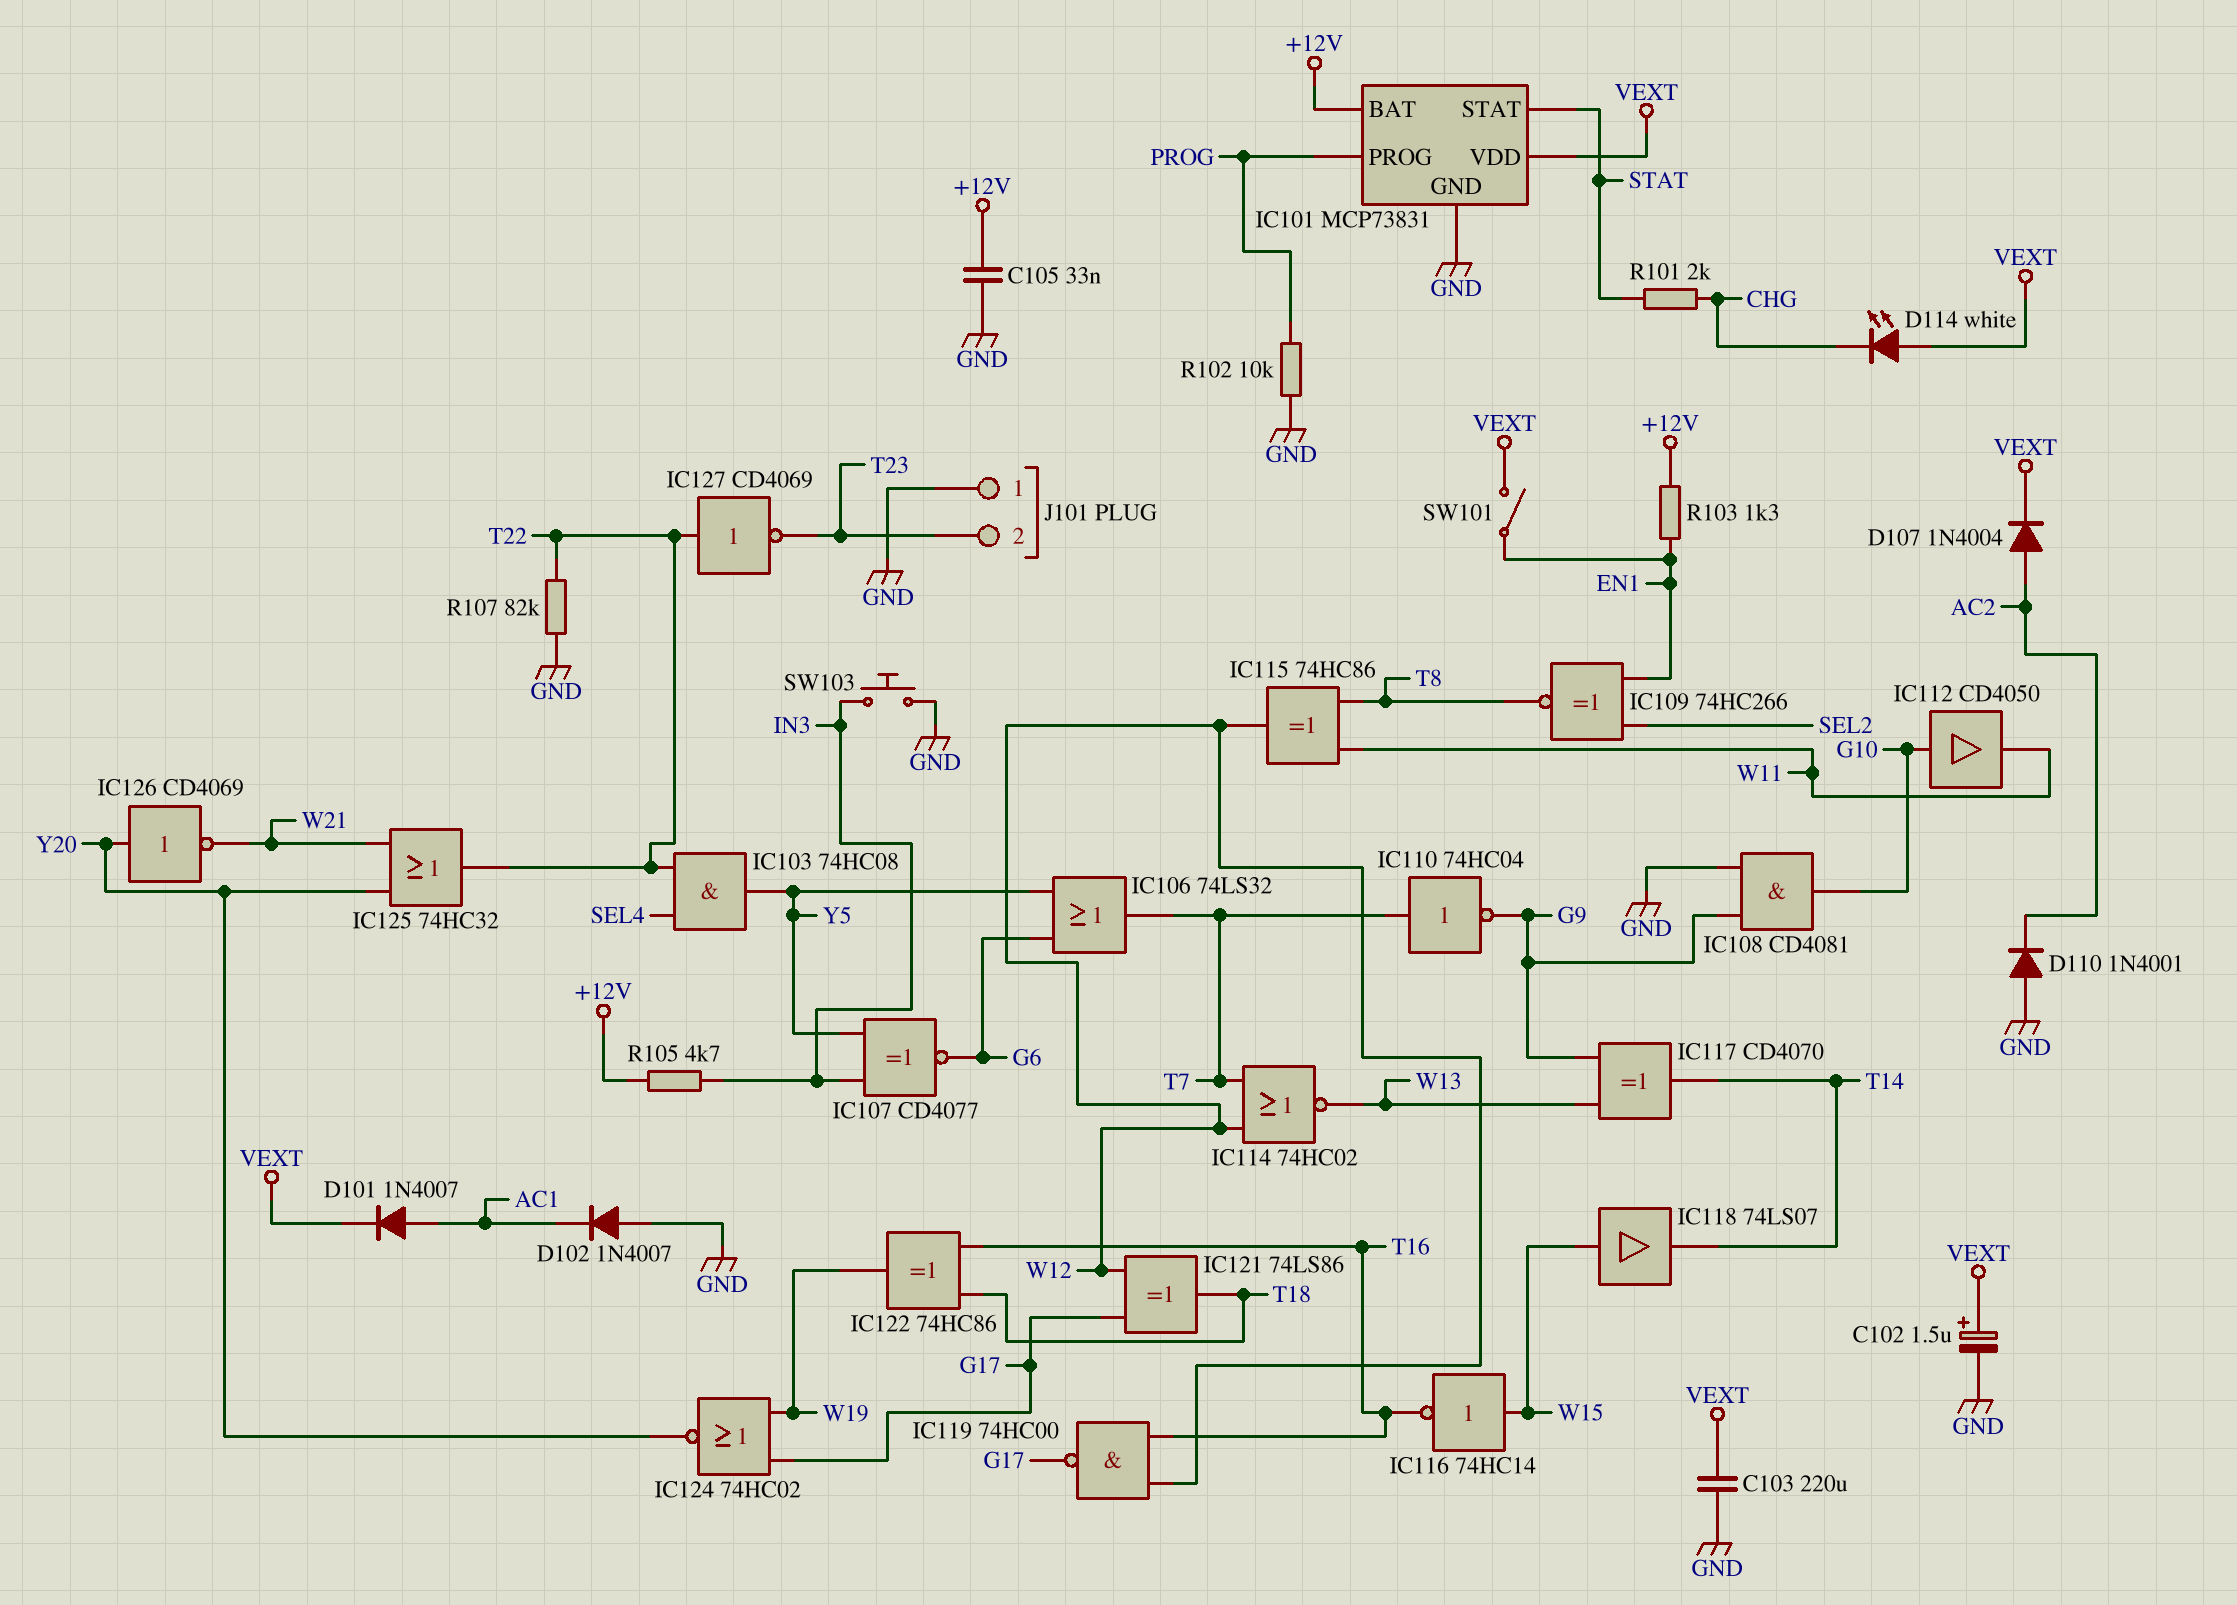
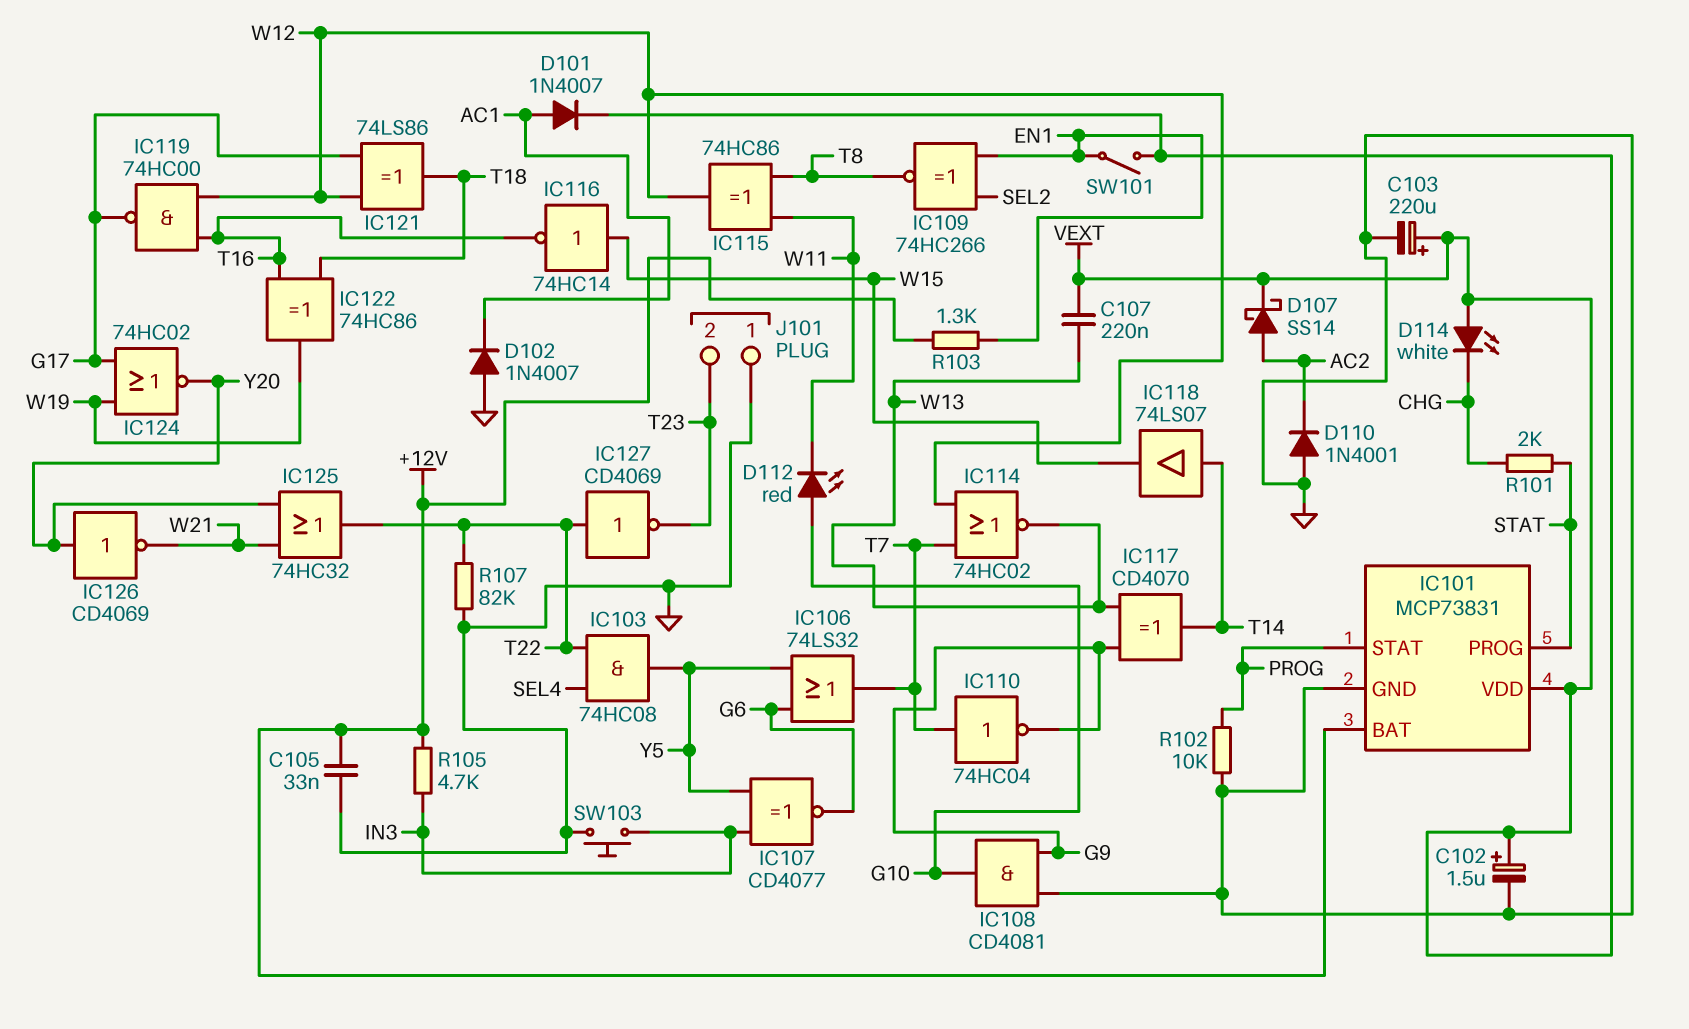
C103: 220uF (GND, VEXT) -> 220uF (plus VEXT, minus GND)
C107: none -> 220nF (VEXT, W13)
D107: diode 1N4004 (A AC2, K VEXT) -> schottky SS14 (A AC2, K VEXT)
D112: none -> LED red (A G10, K W11)
IC101 pin PROG: PROG -> STAT
IC101 pin STAT: STAT -> PROG
IC112: buffer CD4050 (in G10, out W11) -> none
IC118: buffer 74LS07 (in W15, out T14) -> buffer 74LS07 (in T14, out W15)

